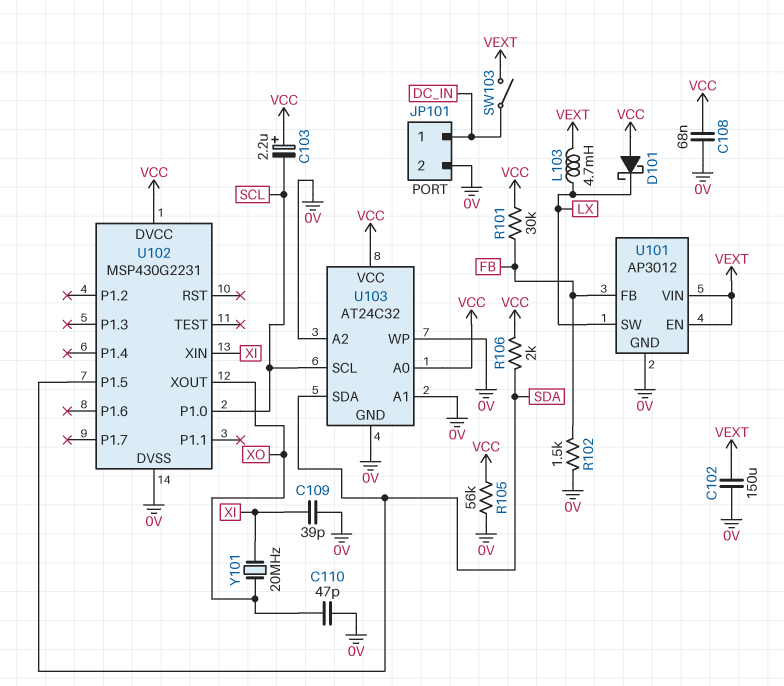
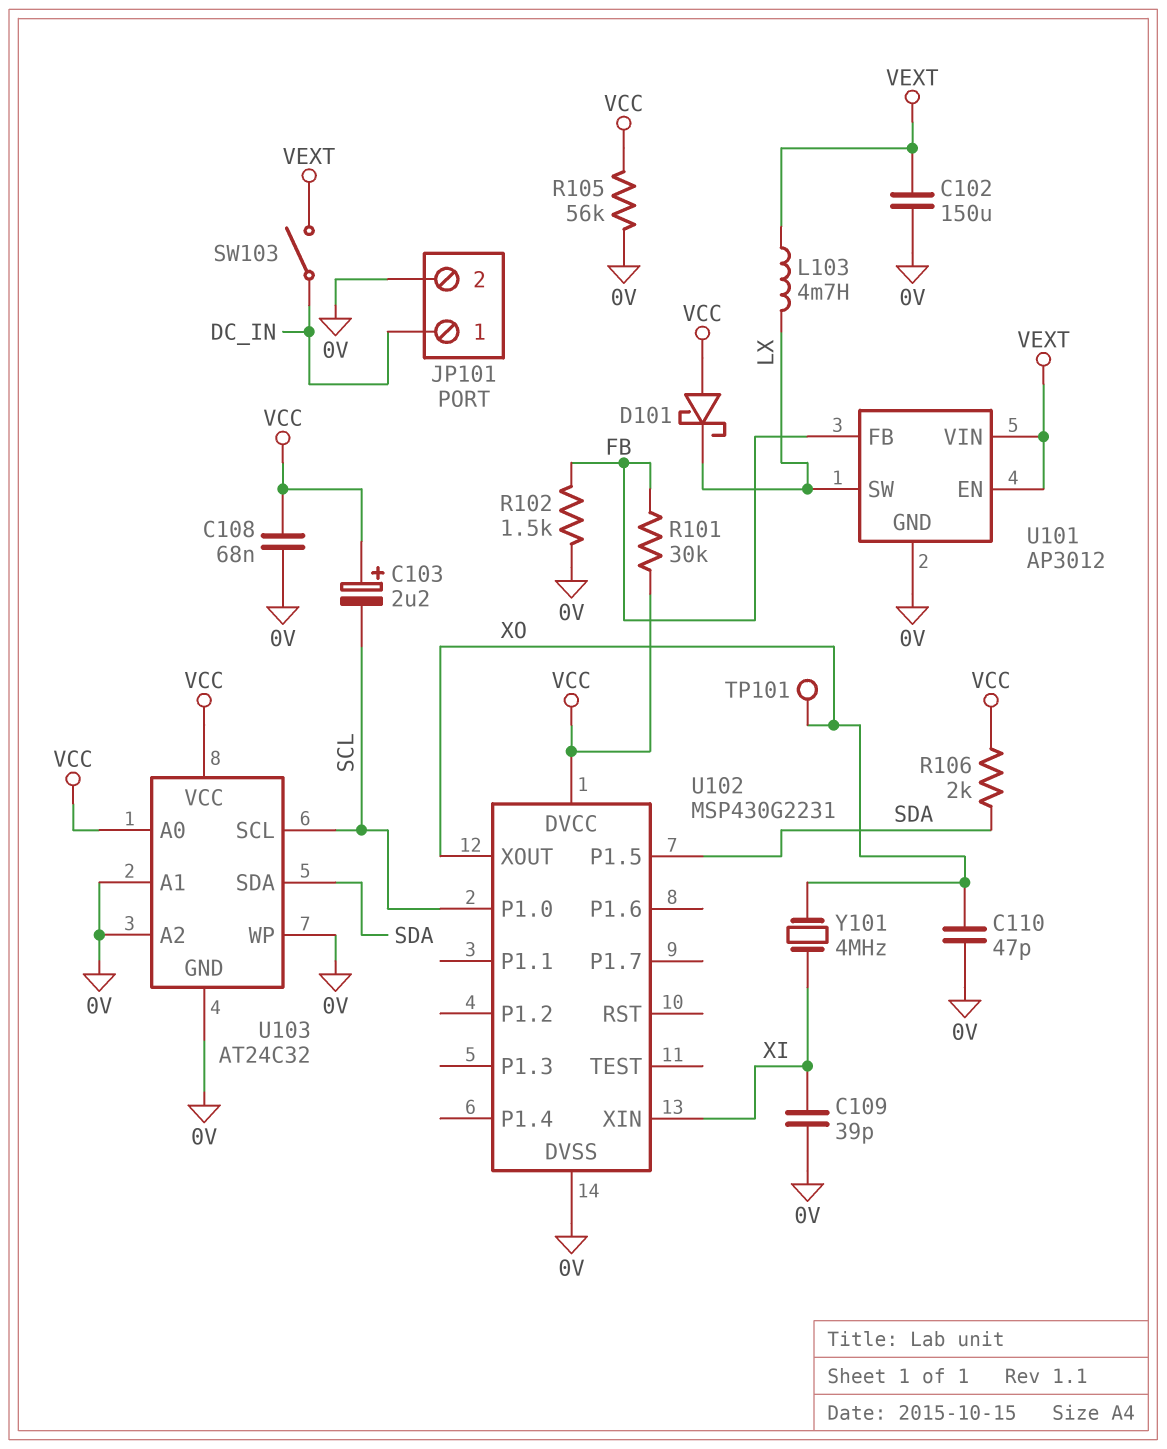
TP101: none -> test point (XO)
Y101: 20MHz (XI, XO) -> 4MHz (XI, XO)

